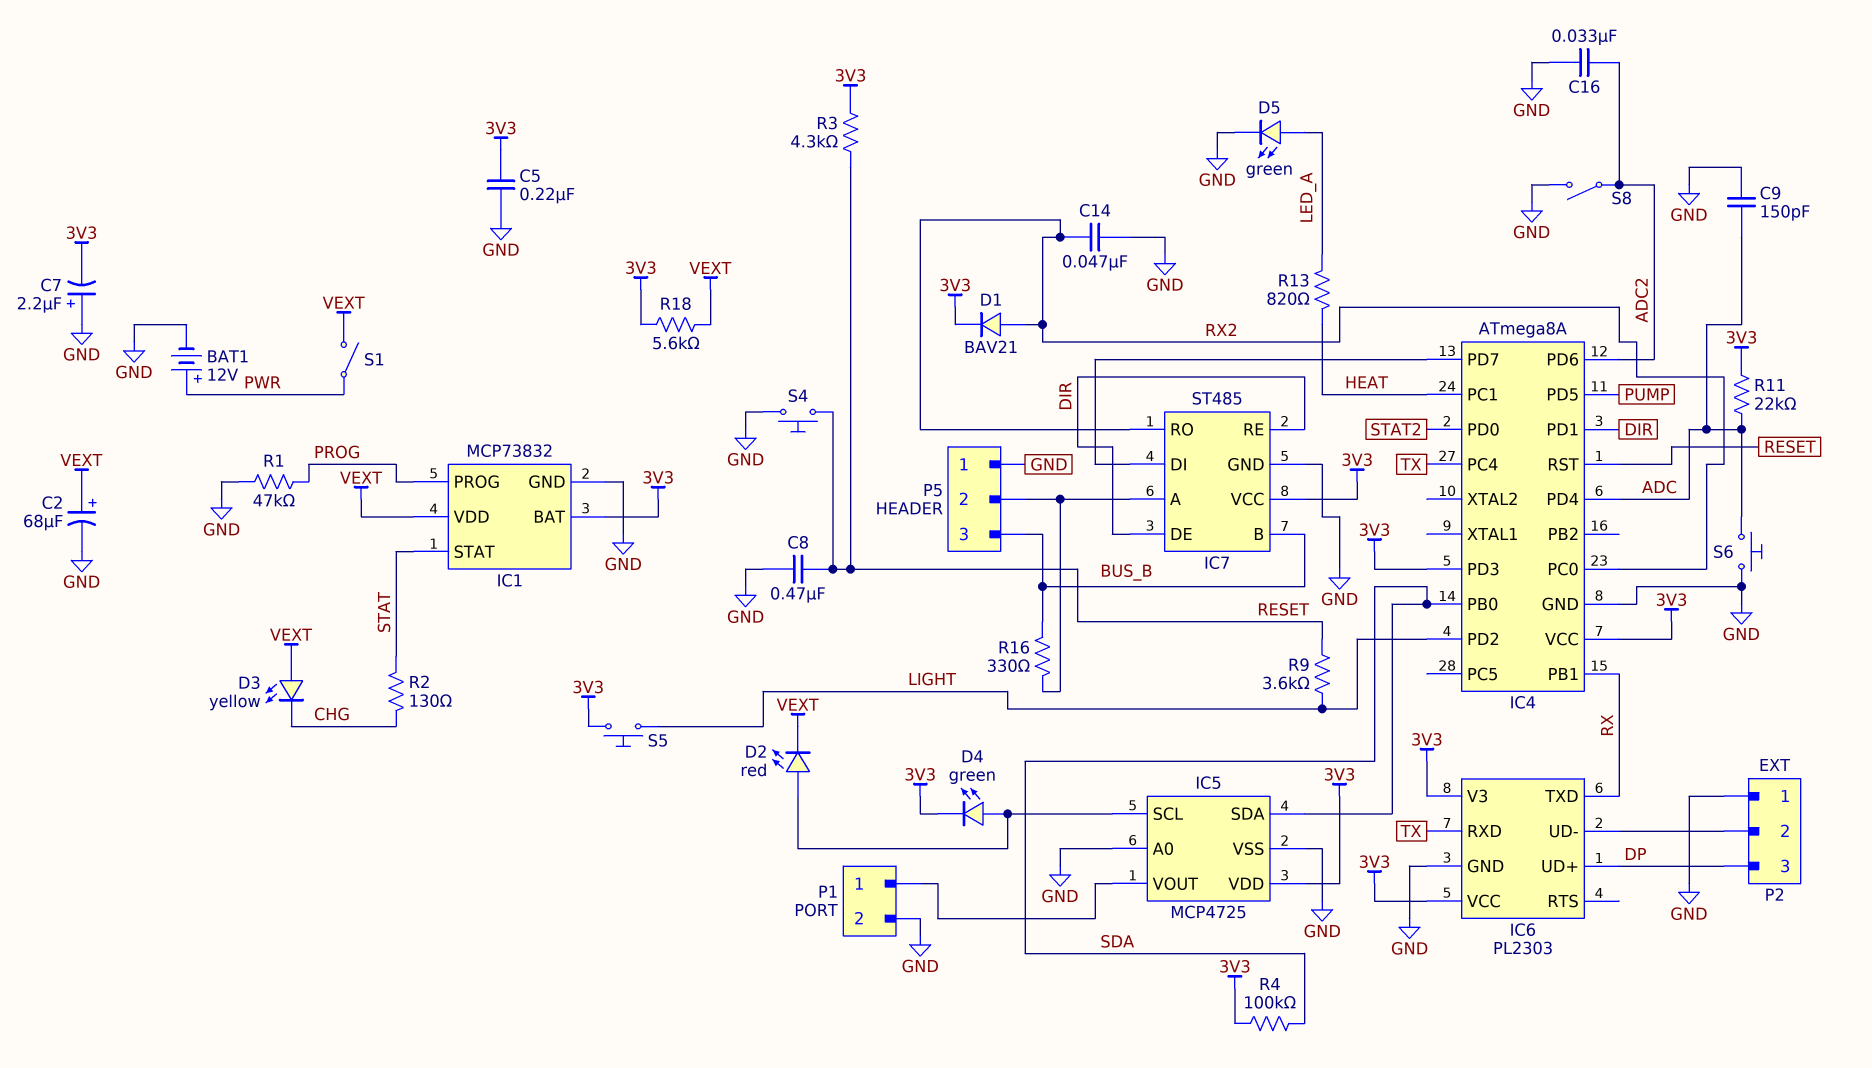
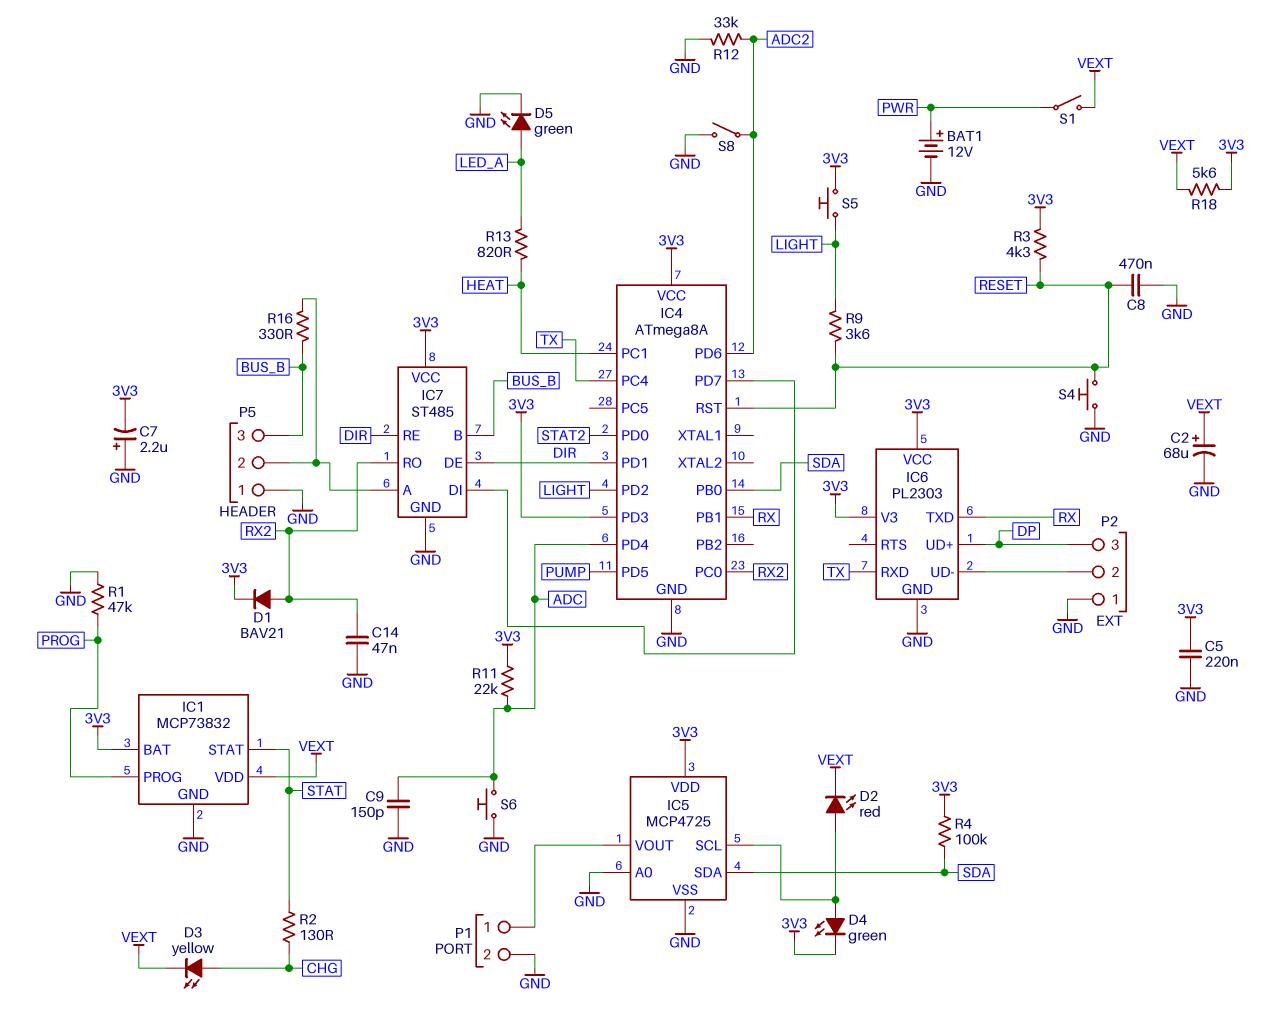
C16: 33nF (ADC2, GND) -> none
D3: LED yellow (A VEXT, K CHG) -> LED yellow (A CHG, K VEXT)
R12: none -> 33k (ADC2, GND)

